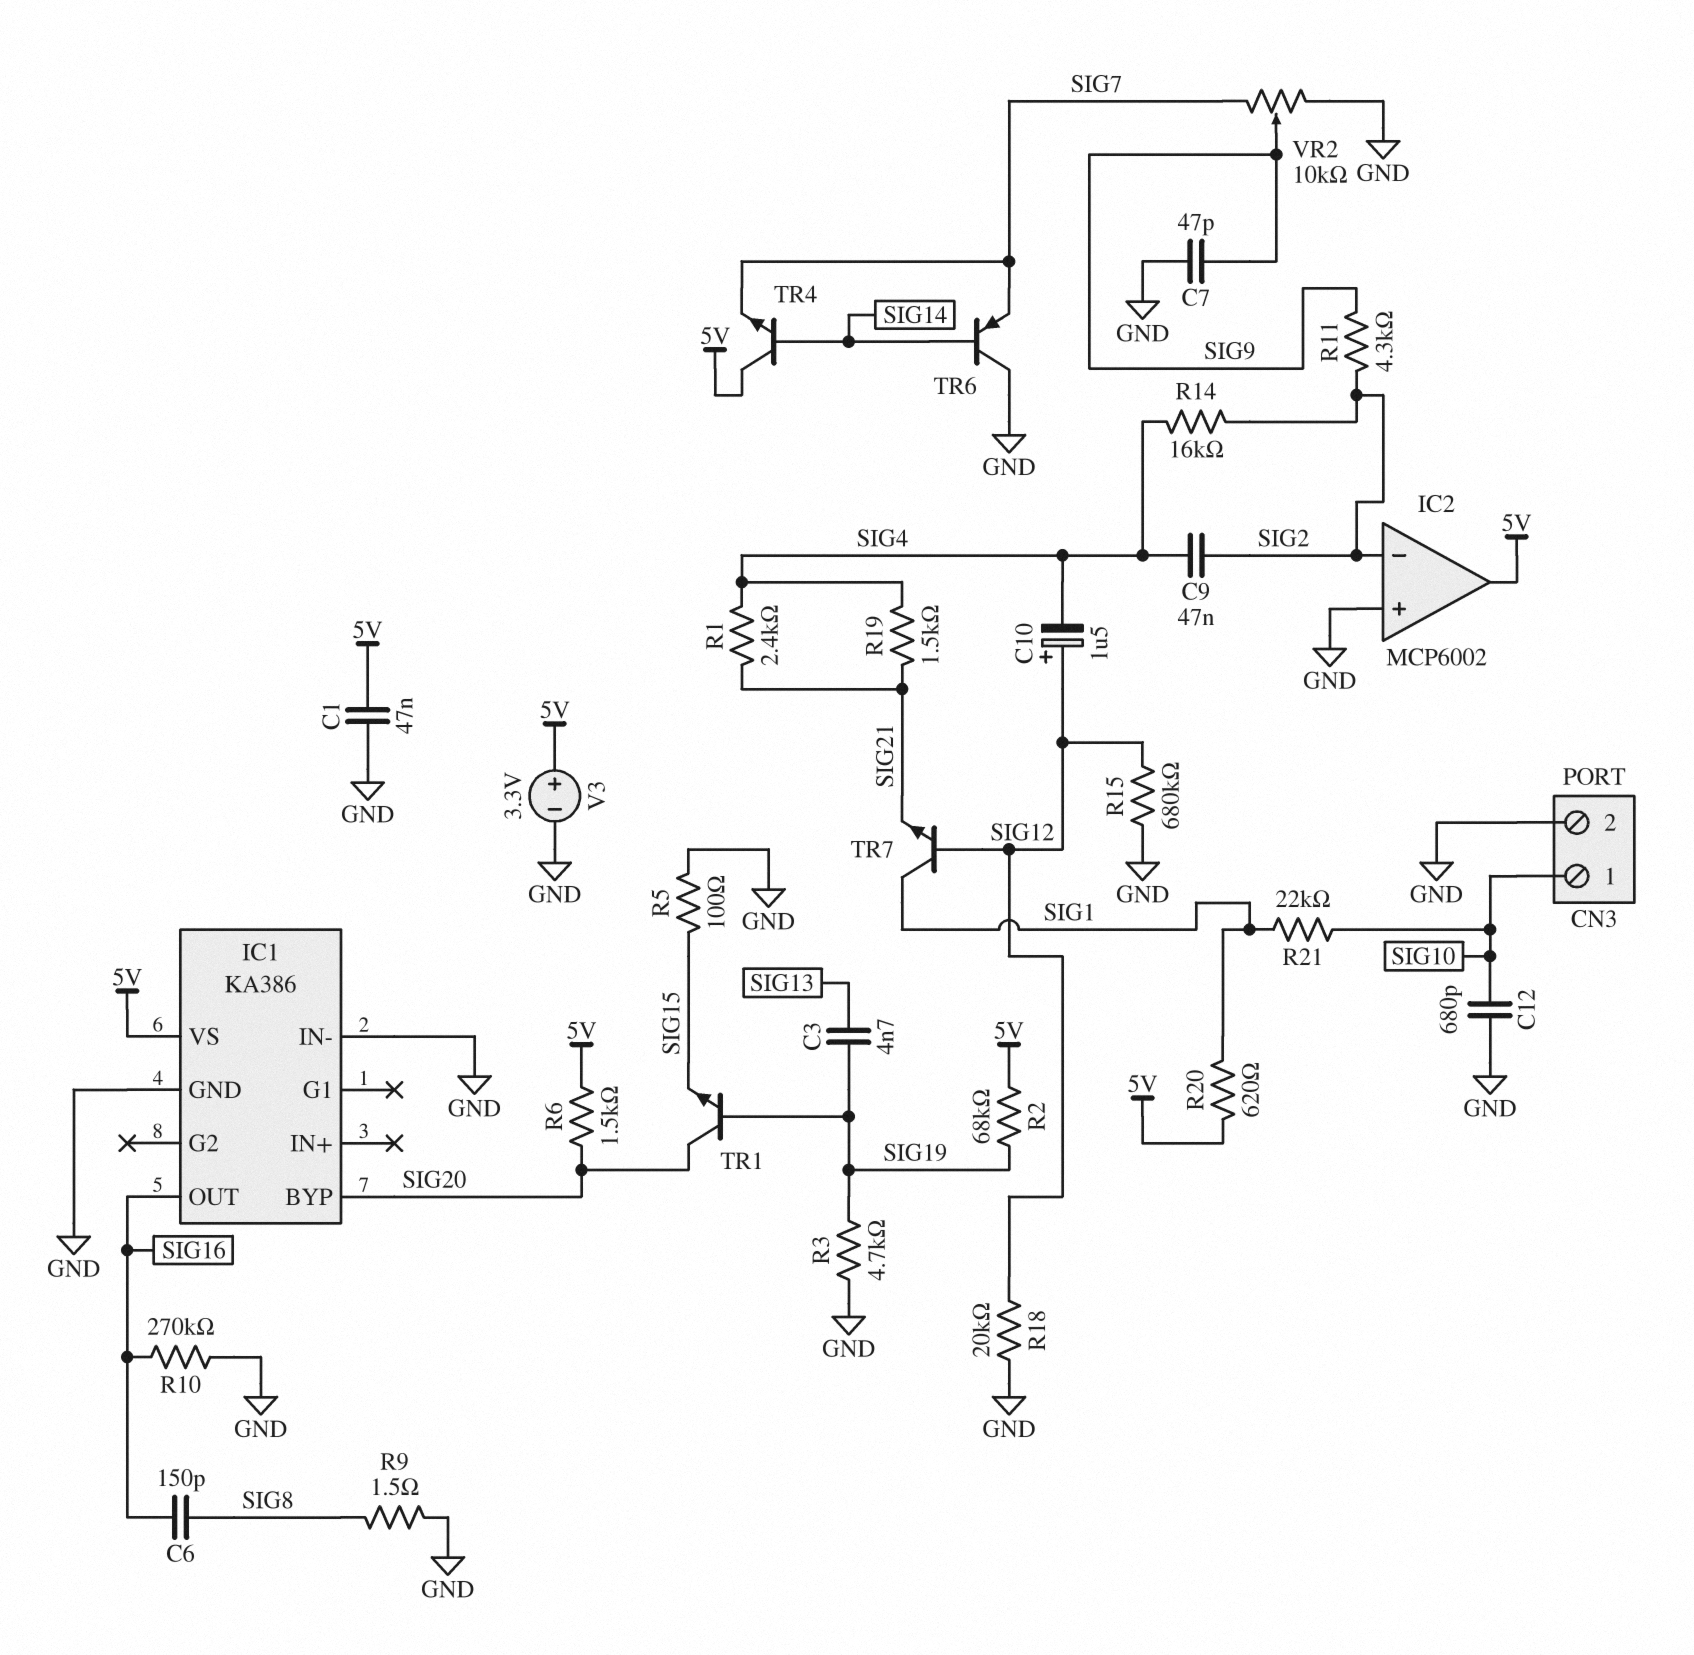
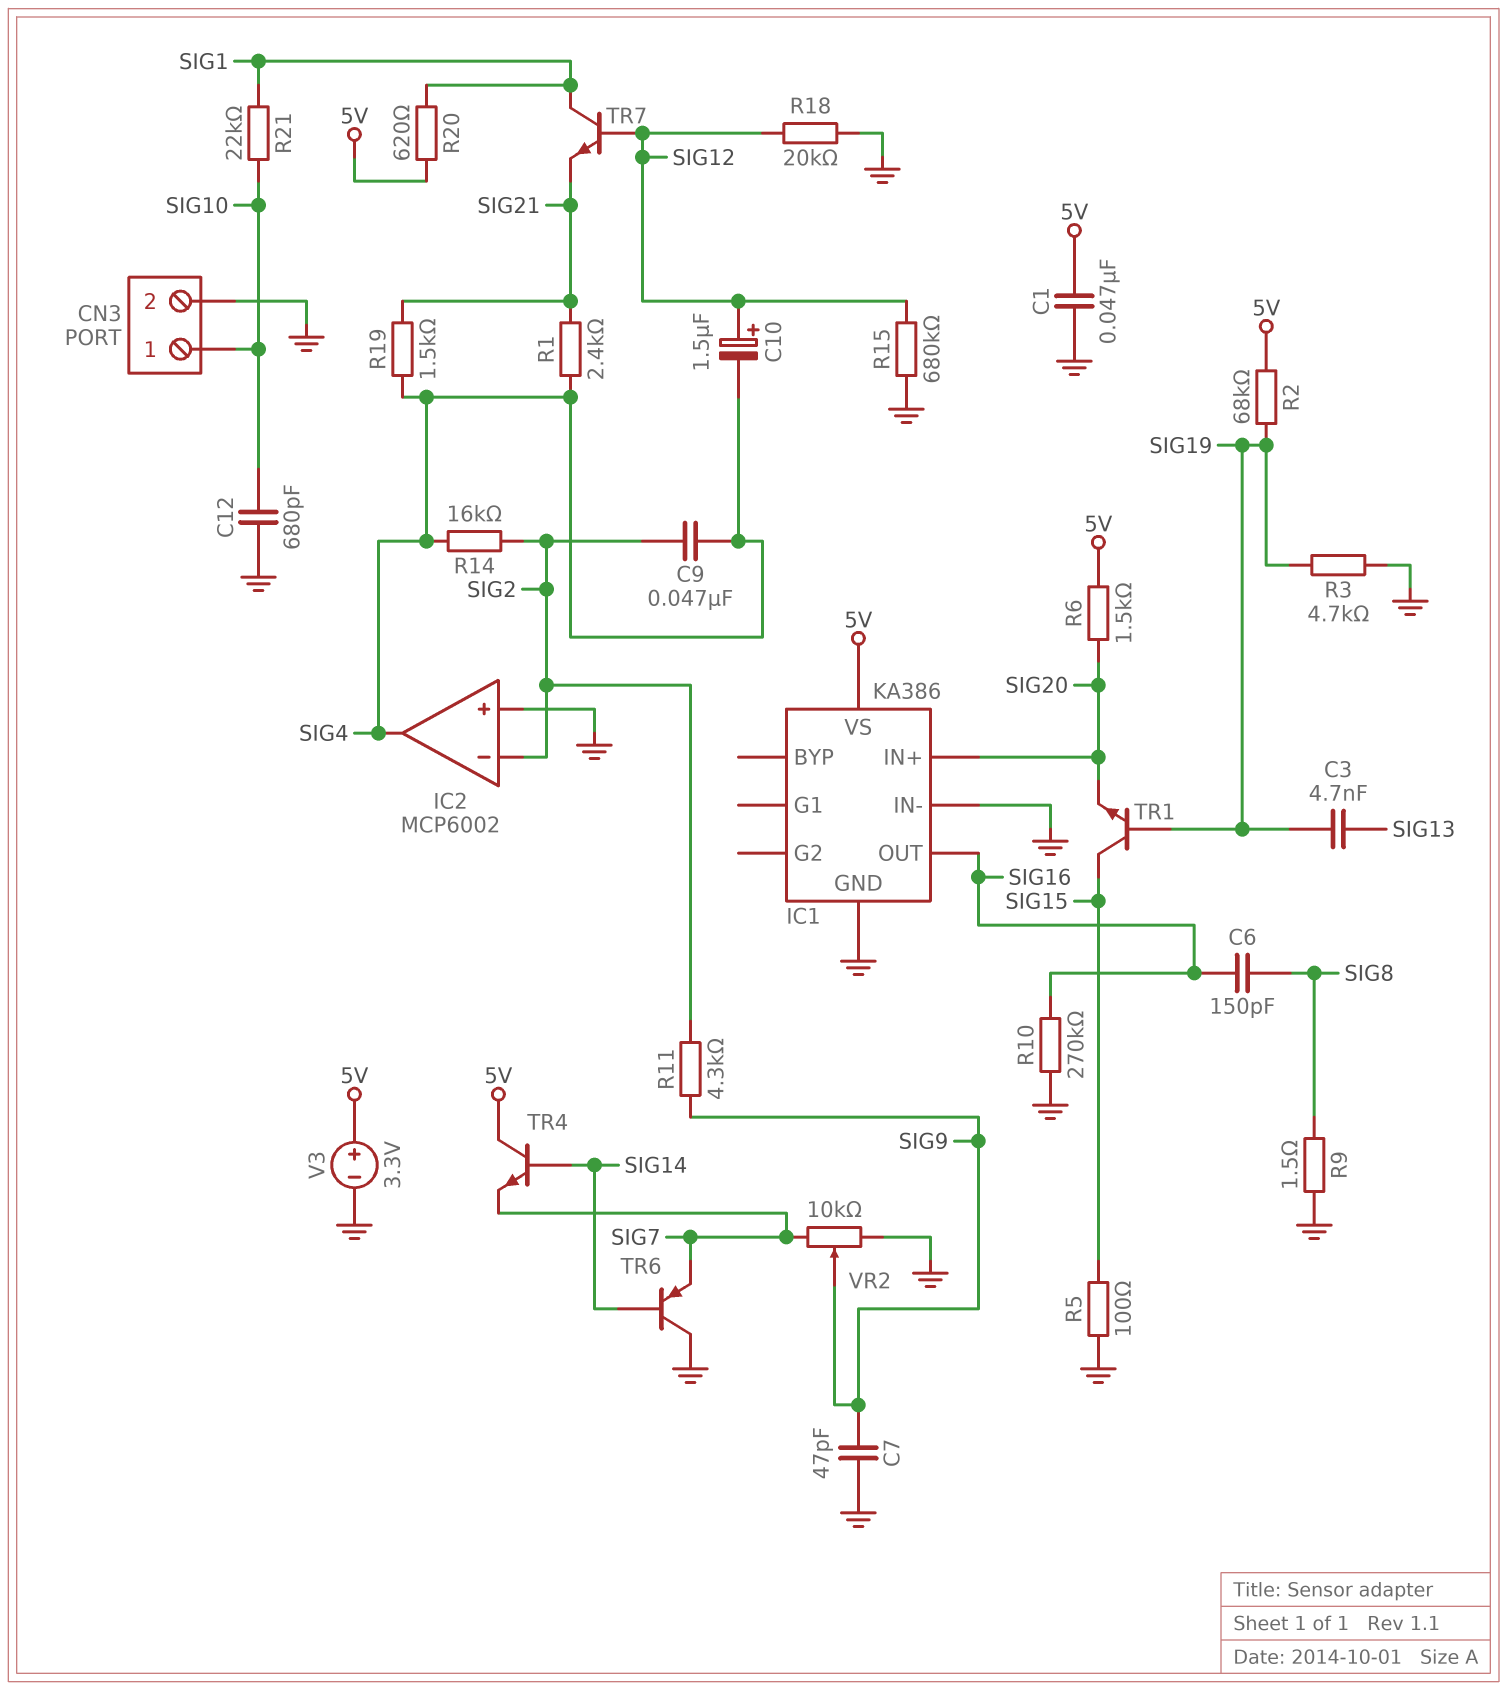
IC1 pin BYP: SIG20 -> none
IC1 pin IN+: none -> SIG20
IC2 pin out: 5V -> SIG4
TR1: NPN (B SIG19, C SIG20, E SIG15) -> NPN (B SIG19, C SIG15, E SIG20)

